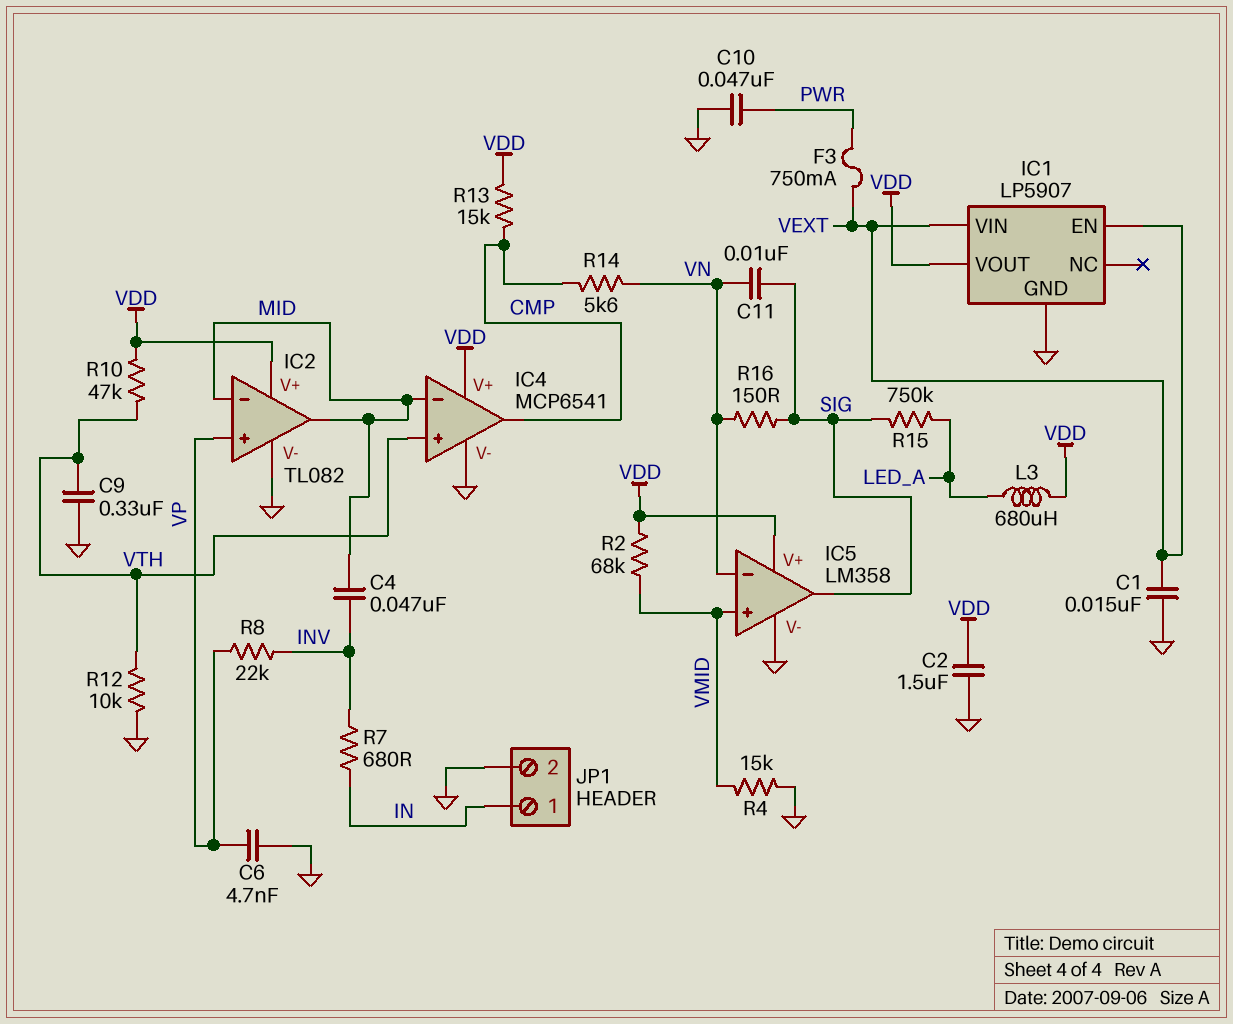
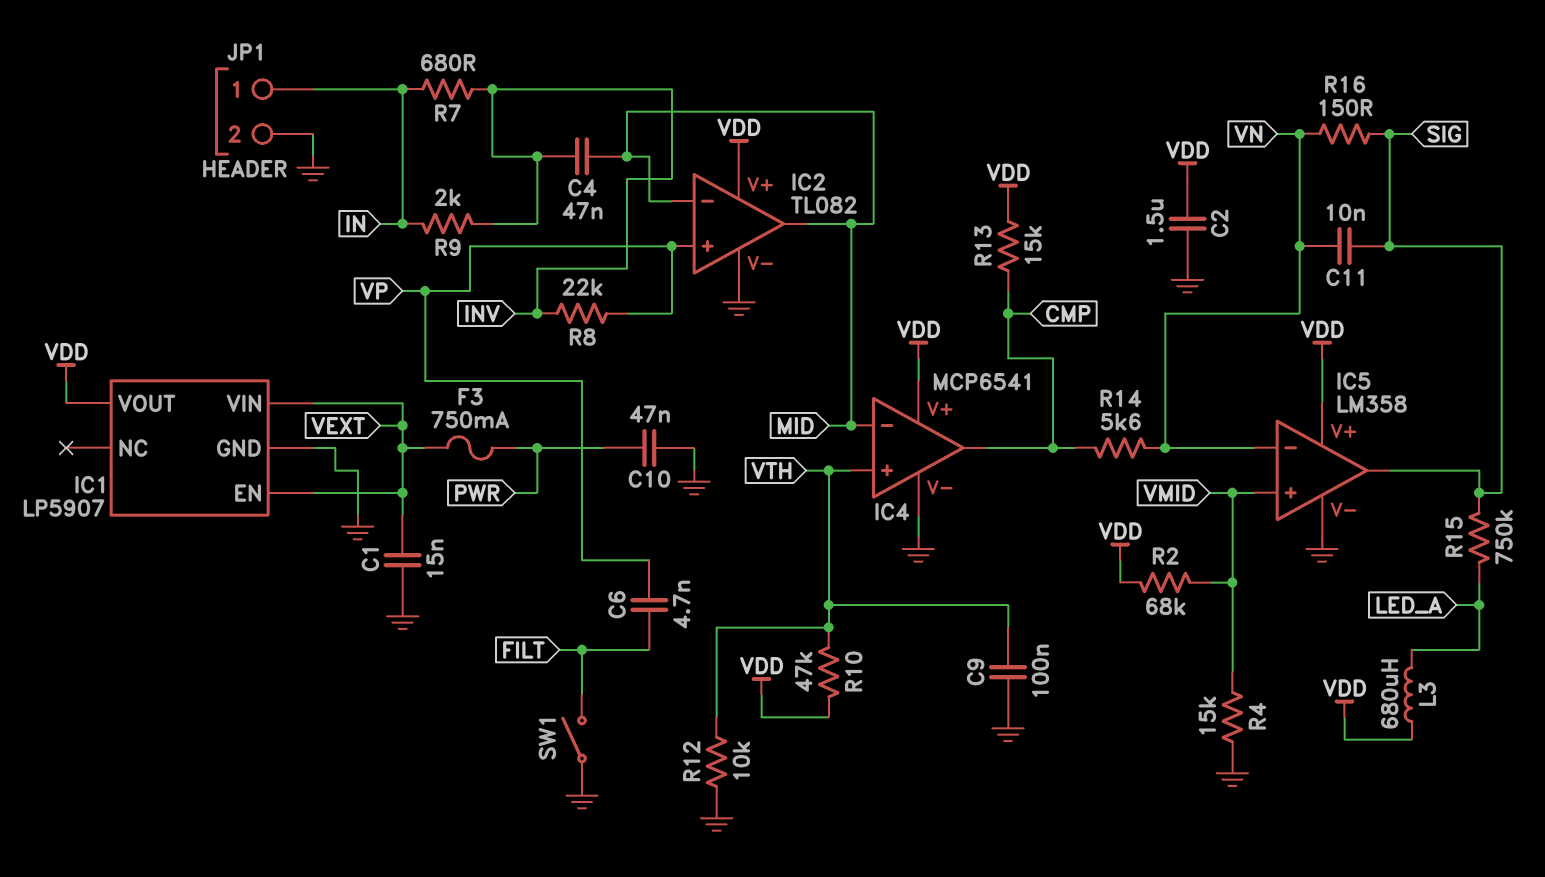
C6: 4.7nF (GND, VP) -> 4.7nF (FILT, VP)
C9: 330nF (GND, VTH) -> 100nF (GND, VTH)
R9: none -> 2k (IN, INV)
SW1: none -> switch (FILT, GND)

